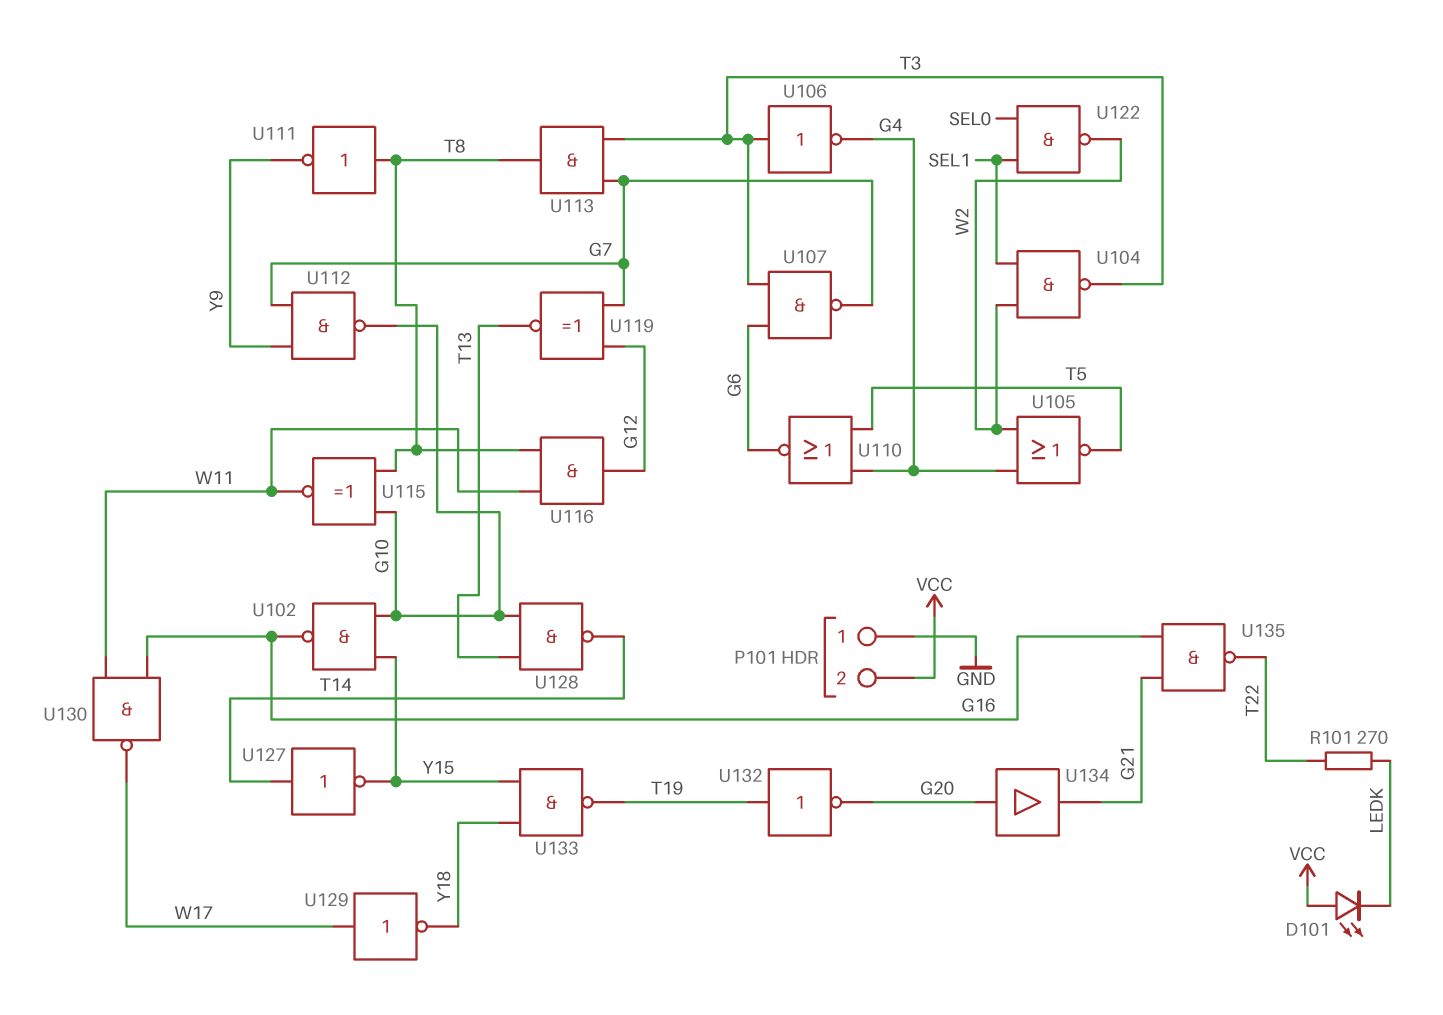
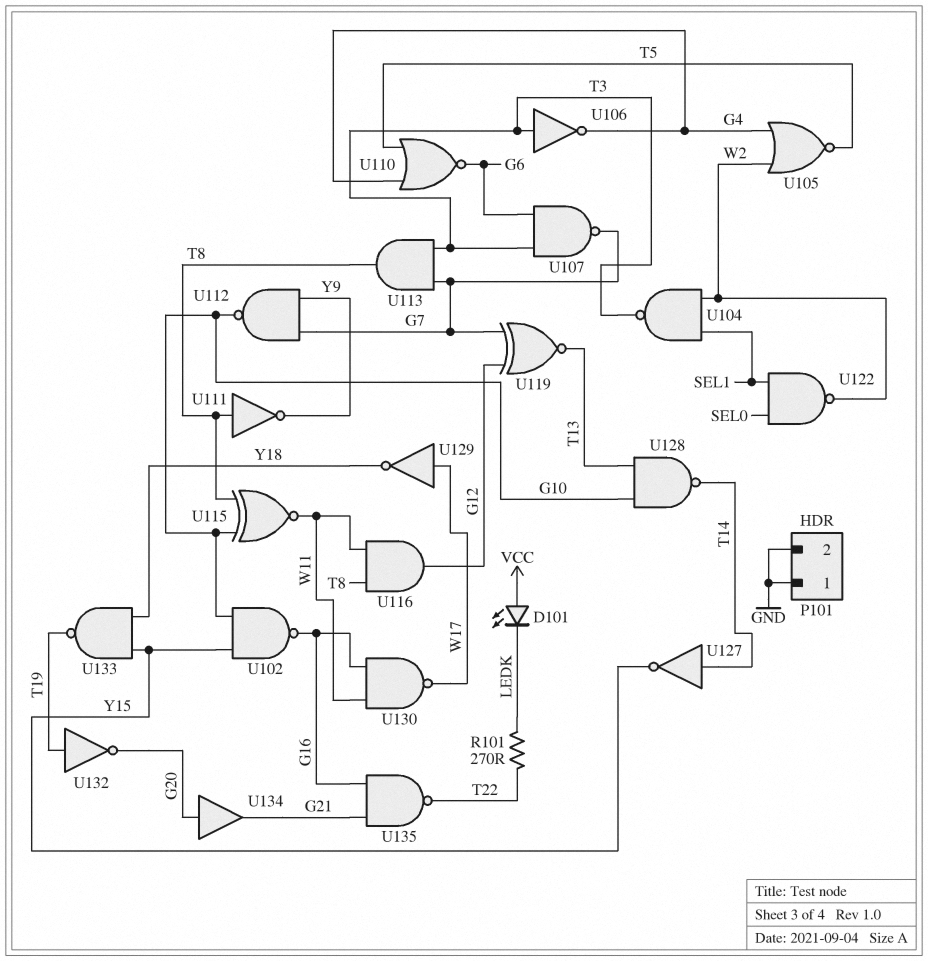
P101 pin 2: VCC -> GND

